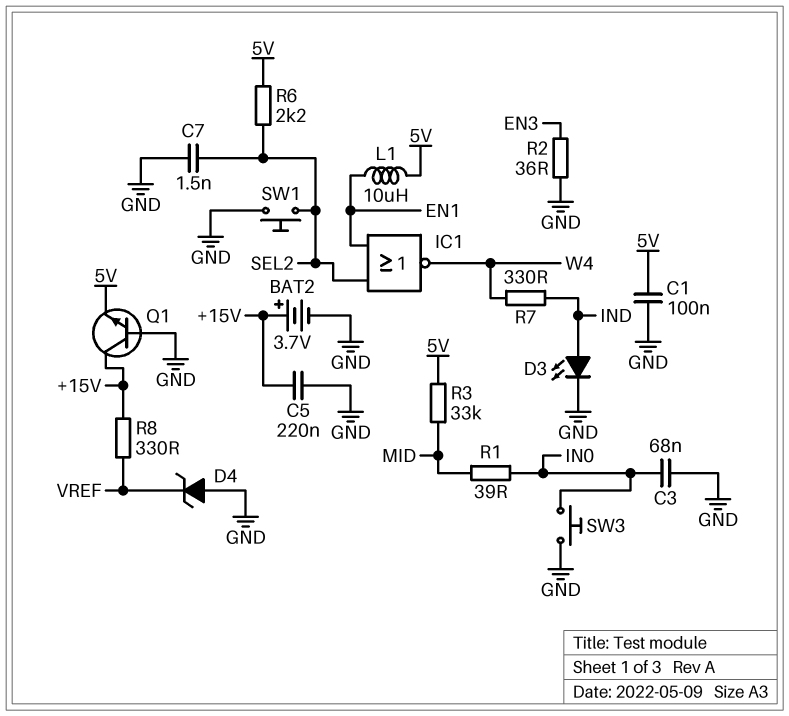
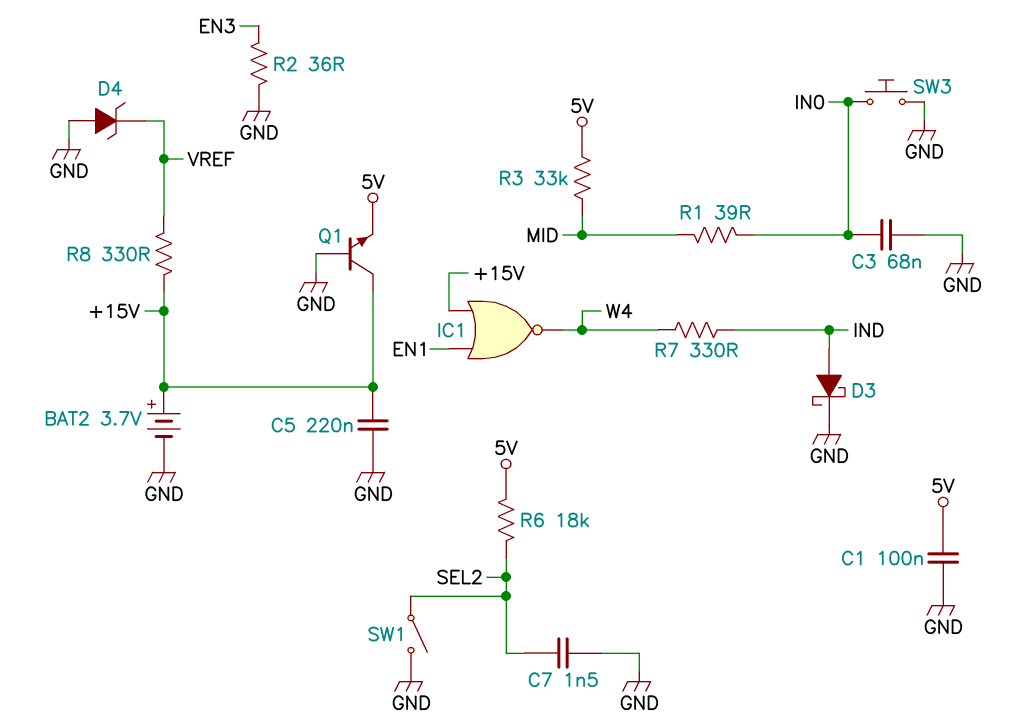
D3: LED (A IND, K GND) -> schottky (A IND, K GND)
IC1: NOR (in EN1, in SEL2, out W4) -> NOR (in +15V, in EN1, out W4)
L1: 10uH (5V, EN1) -> none
R6: 2.2k (5V, SEL2) -> 18k (5V, SEL2)
SW1: button (GND, SEL2) -> switch (GND, SEL2)

